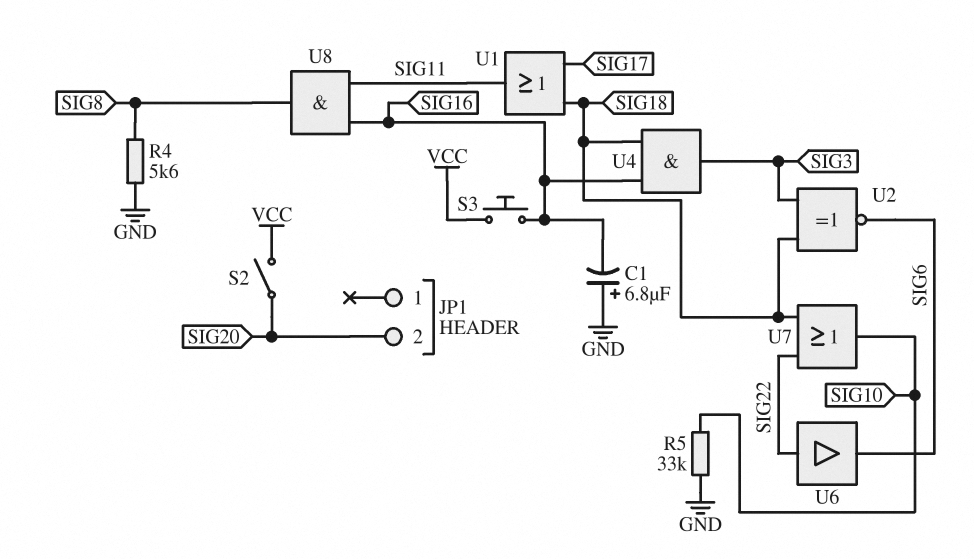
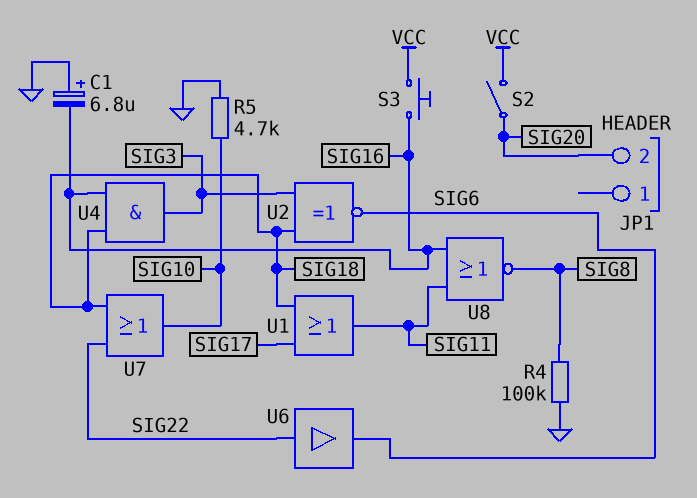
R4: 5.6k (GND, SIG8) -> 100k (GND, SIG8)
R5: 33k (GND, SIG10) -> 4.7k (GND, SIG10)
U8: AND (in SIG11, in SIG16, out SIG8) -> NOR (in SIG11, in SIG16, out SIG8)

